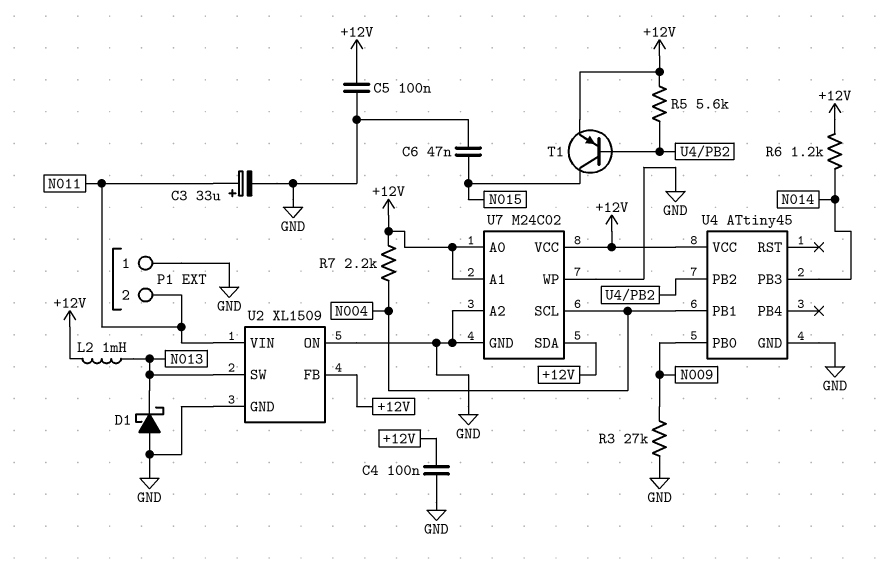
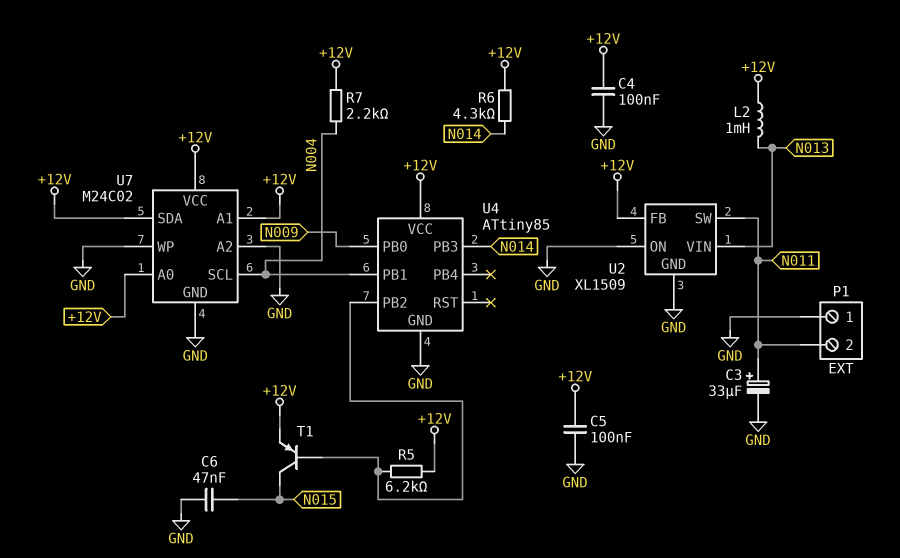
D1: schottky (A GND, K N013) -> none
R3: 27k (GND, N009) -> none
R5: 5.6k (+12V, U4/PB2) -> 6.2k (+12V, U4/PB2)
R6: 1.2k (+12V, N014) -> 4.3k (+12V, N014)
U2 pin SW: N013 -> N011
U2 pin VIN: N011 -> N013
U4: ATtiny45 -> ATtiny85

